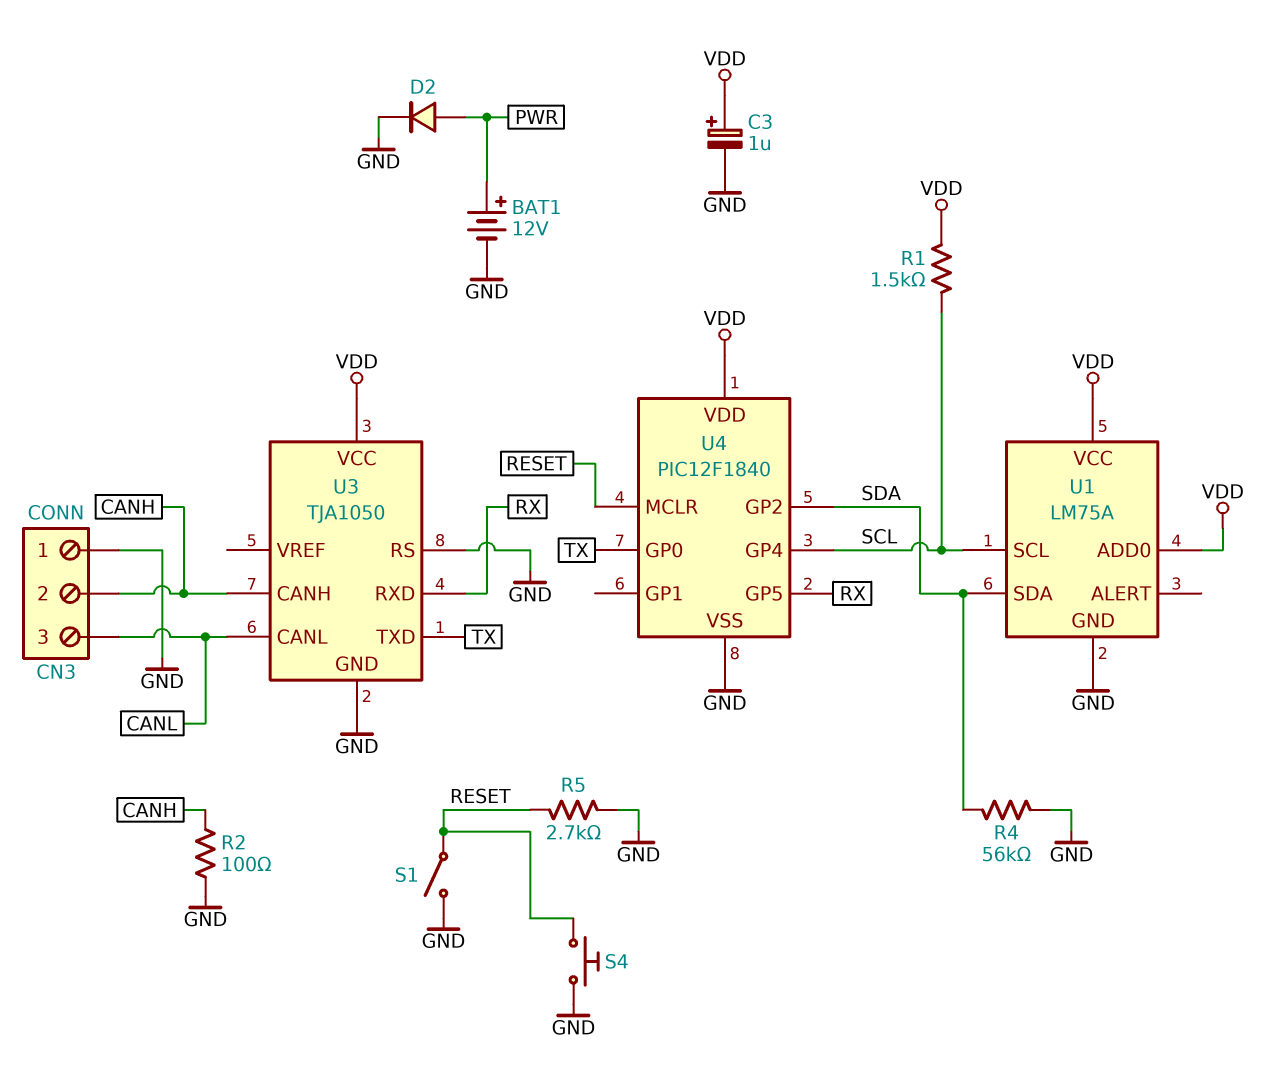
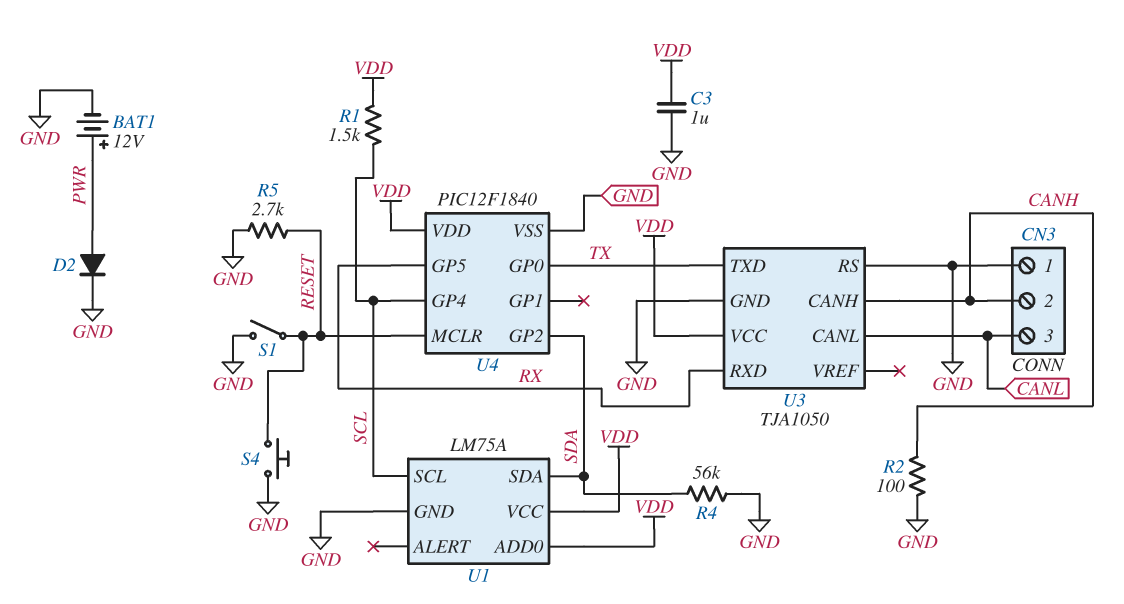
C3: 1uF (plus VDD, minus GND) -> 1uF (GND, VDD)

